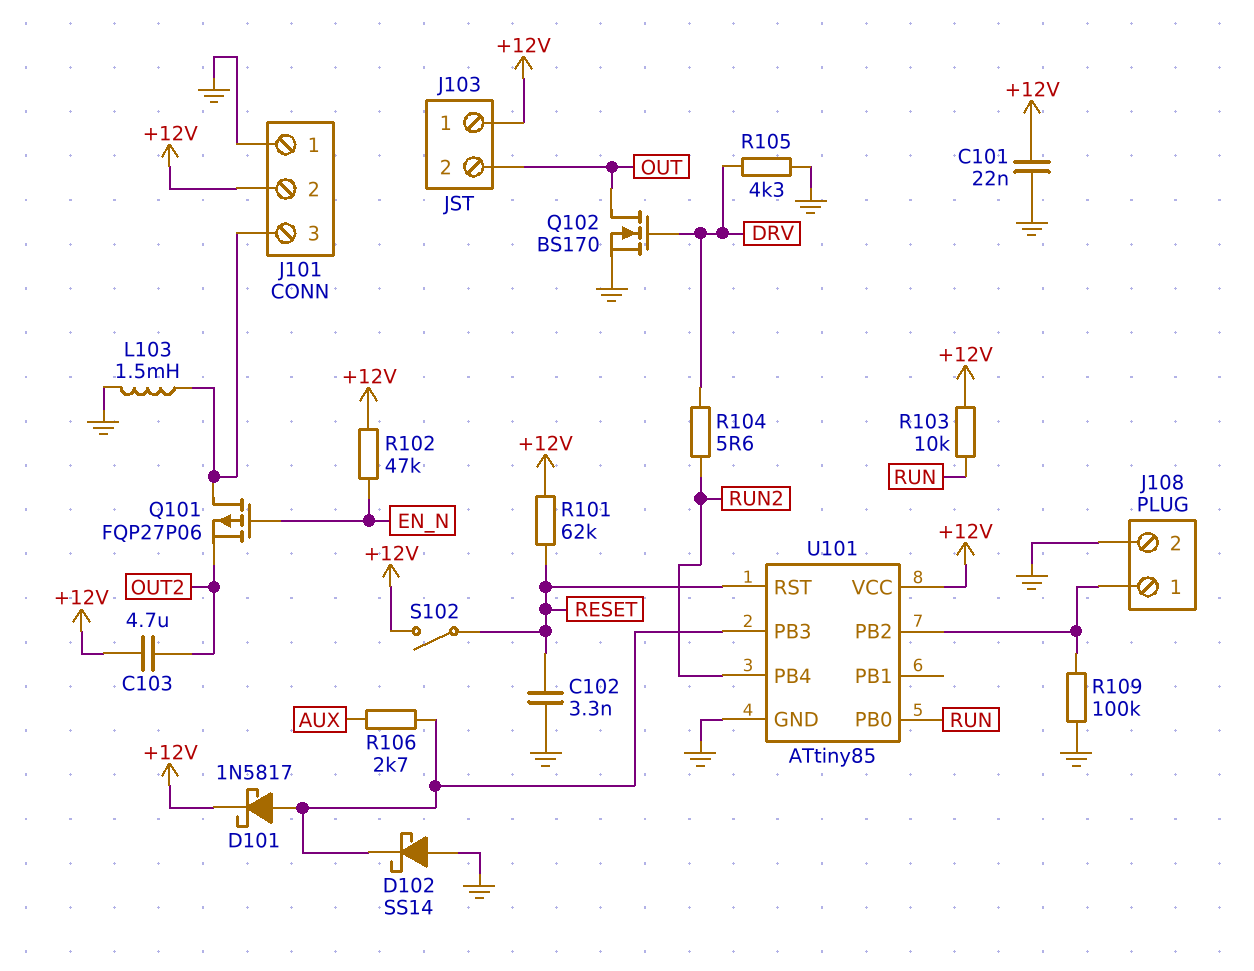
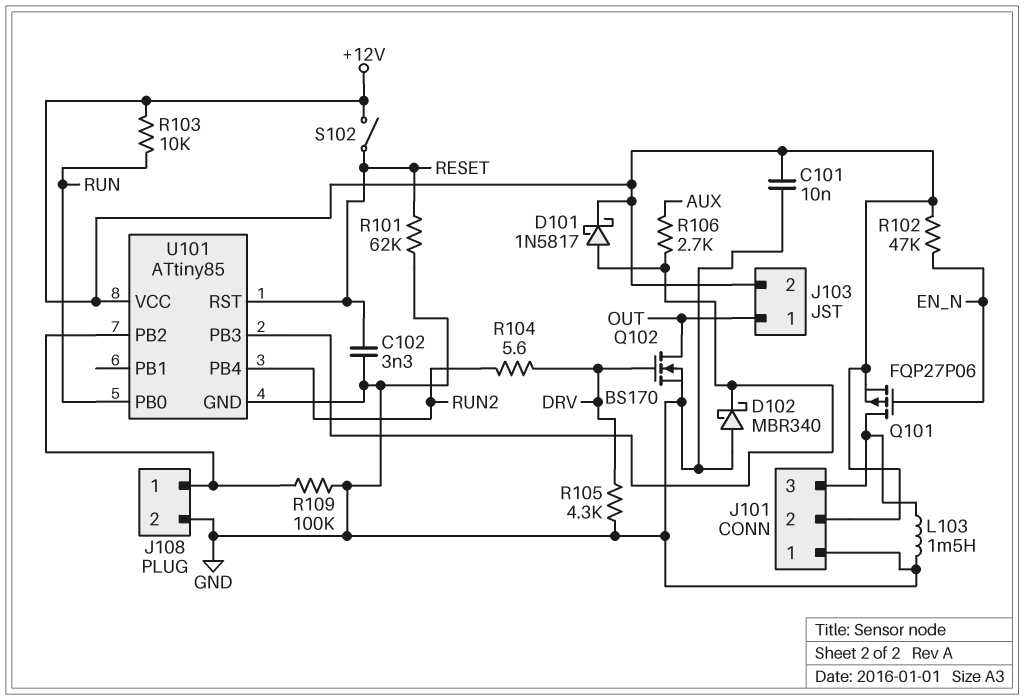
C101: 22nF (+12V, GND) -> 10nF (+12V, GND)
C103: 4.7uF (+12V, OUT2) -> none
D102: schottky SS14 (A GND, K U101/PB3) -> schottky MBR340 (A GND, K U101/PB3)
J103 pin 1: +12V -> OUT
J103 pin 2: OUT -> +12V
Q101: PMOS FQP27P06 (G EN_N, D J101/3, S OUT2) -> PMOS FQP27P06 (G EN_N, D J101/3, S +12V)
R101: 62k (+12V, RESET) -> 62k (GND, RESET)

